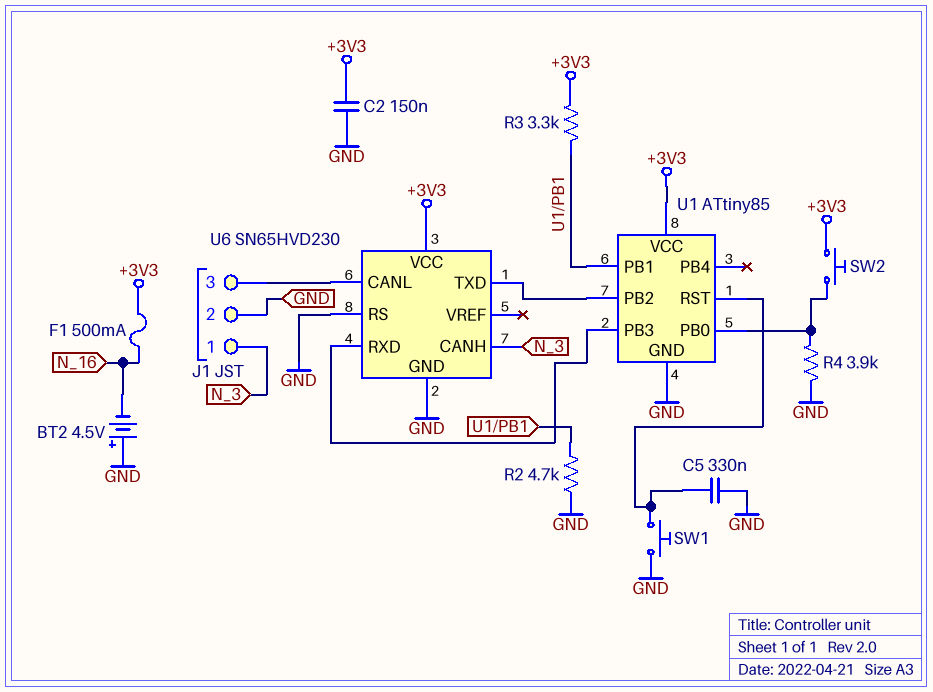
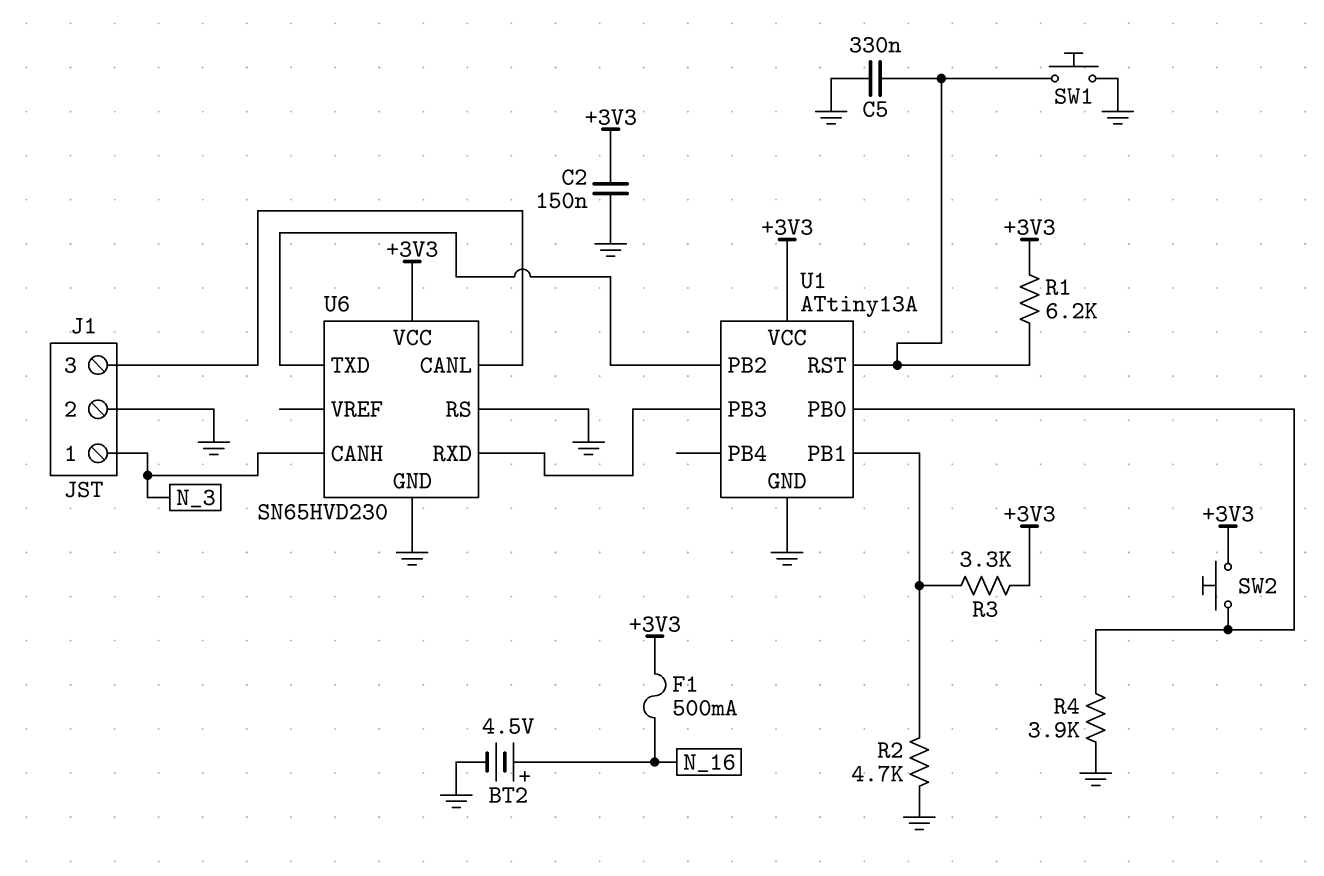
BT2: 4.5V (plus GND, minus N_16) -> 4.5V (plus N_16, minus GND)
R1: none -> 6.2k (+3V3, U1/RST)
U1: ATtiny85 -> ATtiny13A

